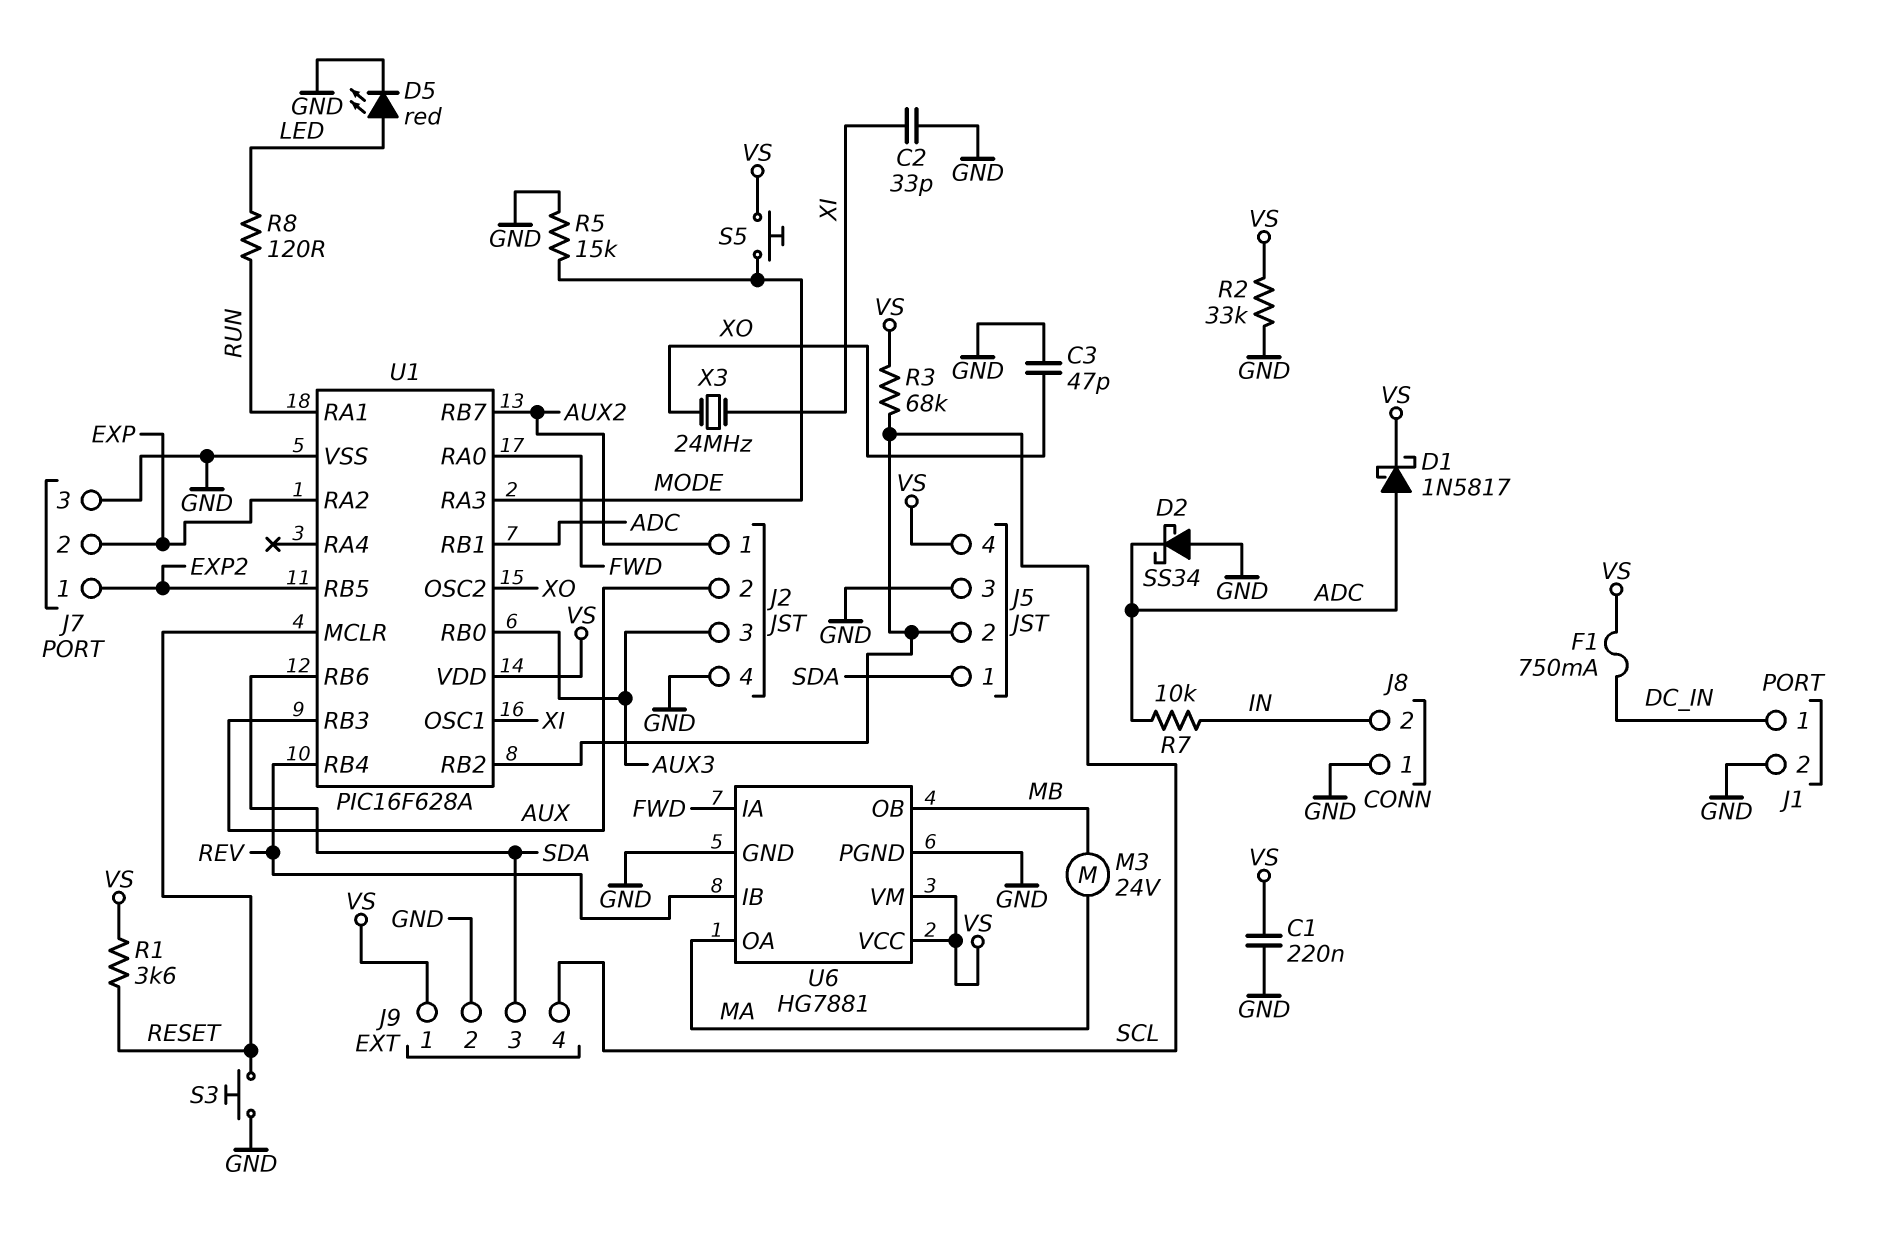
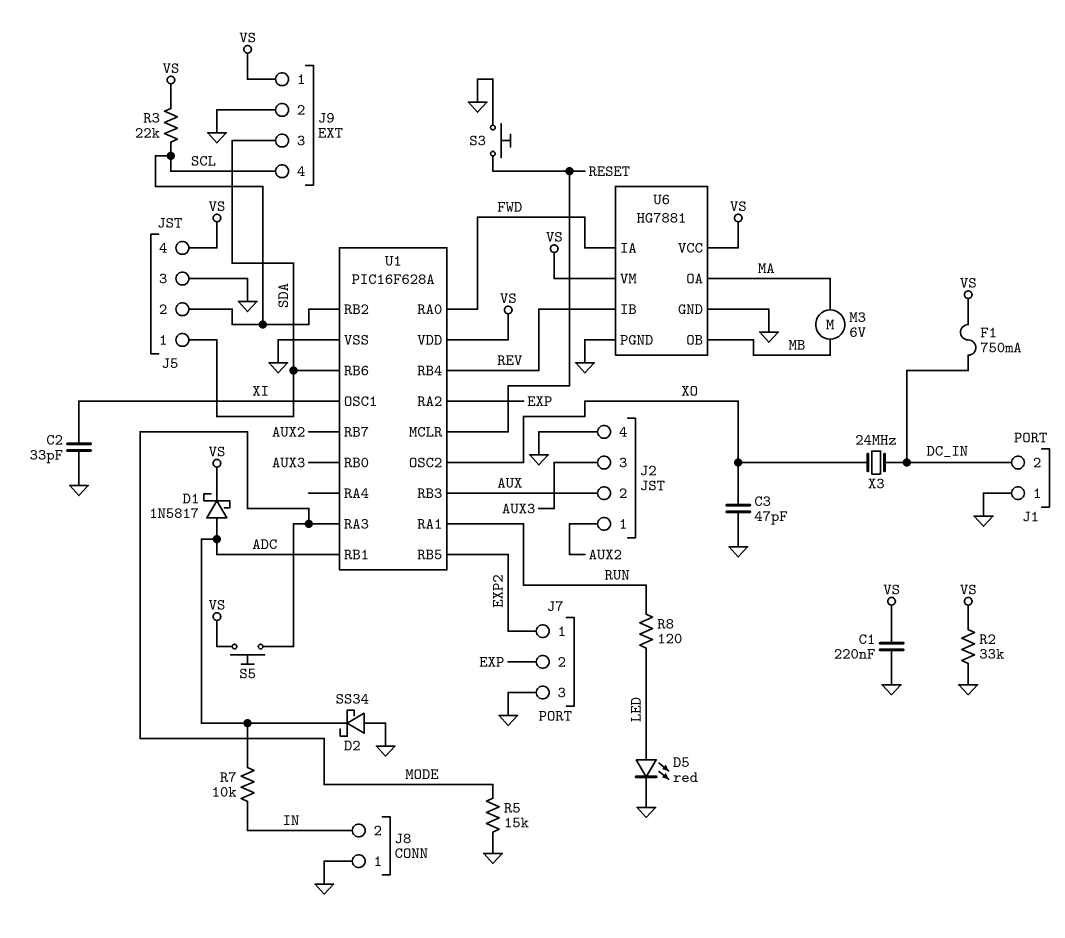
J1 pin 1: DC_IN -> GND
J1 pin 2: GND -> DC_IN
M3: motor 24V (MA, MB) -> motor 6V (MA, MB)
R1: 3.6k (RESET, VS) -> none
R3: 68k (SCL, VS) -> 22k (SCL, VS)
X3: 24MHz (XI, XO) -> 24MHz (DC_IN, XO)

